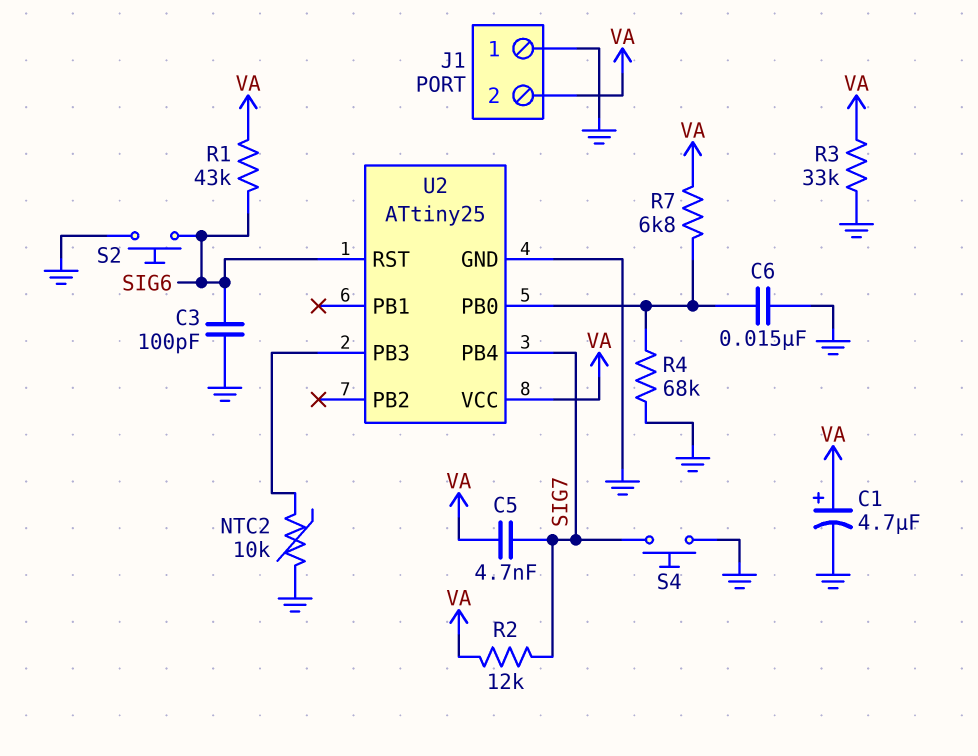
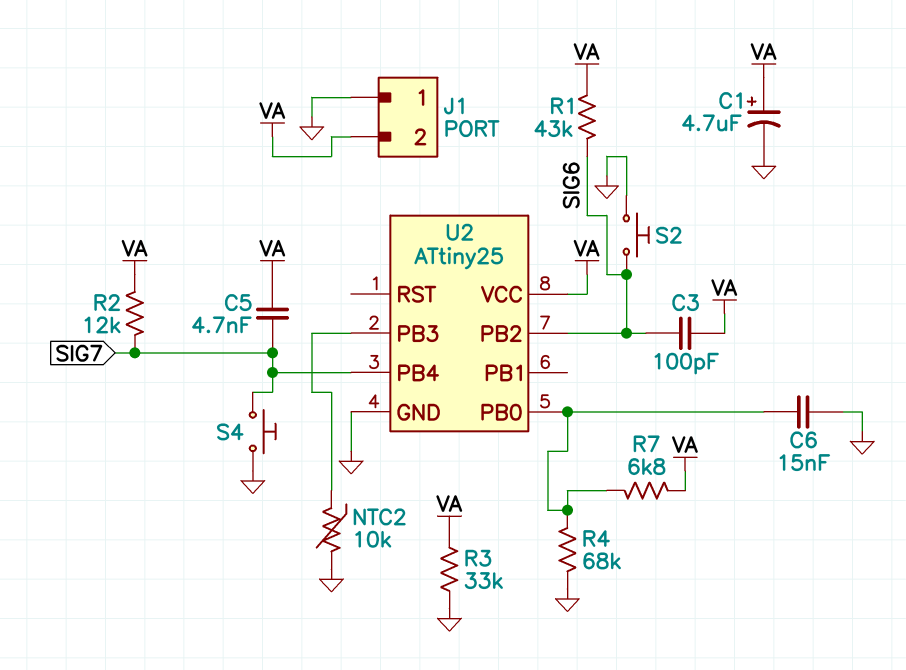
C3: 100pF (GND, SIG6) -> 100pF (SIG6, VA)
U2 pin PB2: none -> SIG6
U2 pin RST: SIG6 -> none

